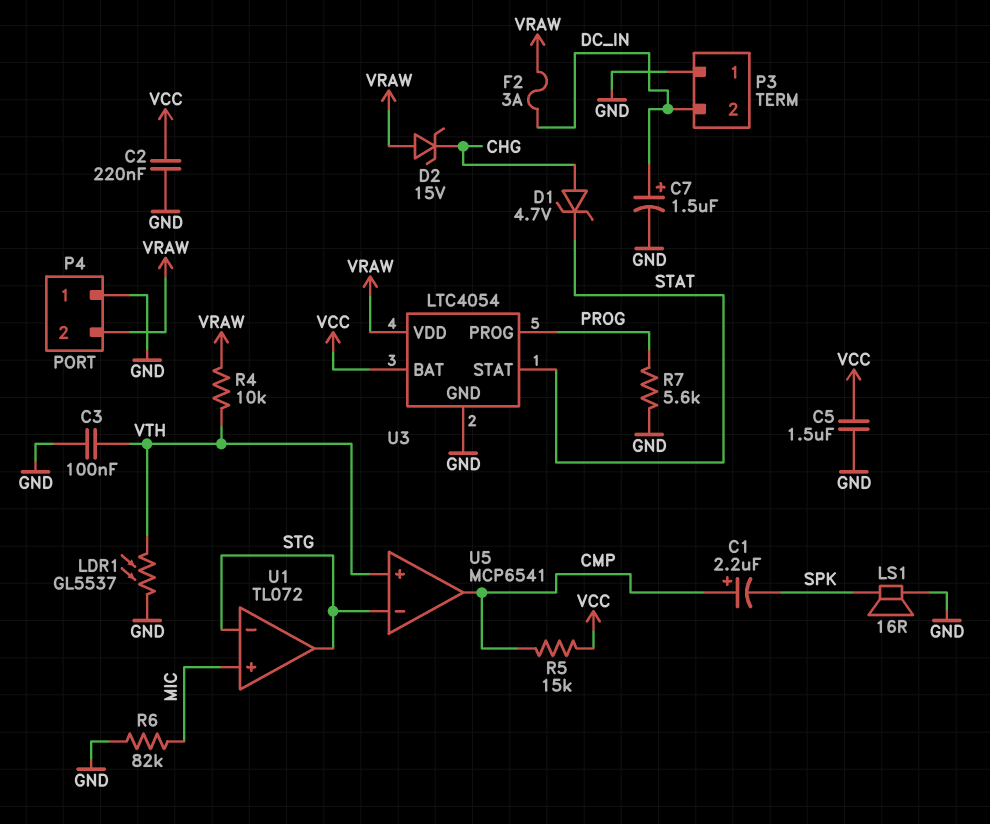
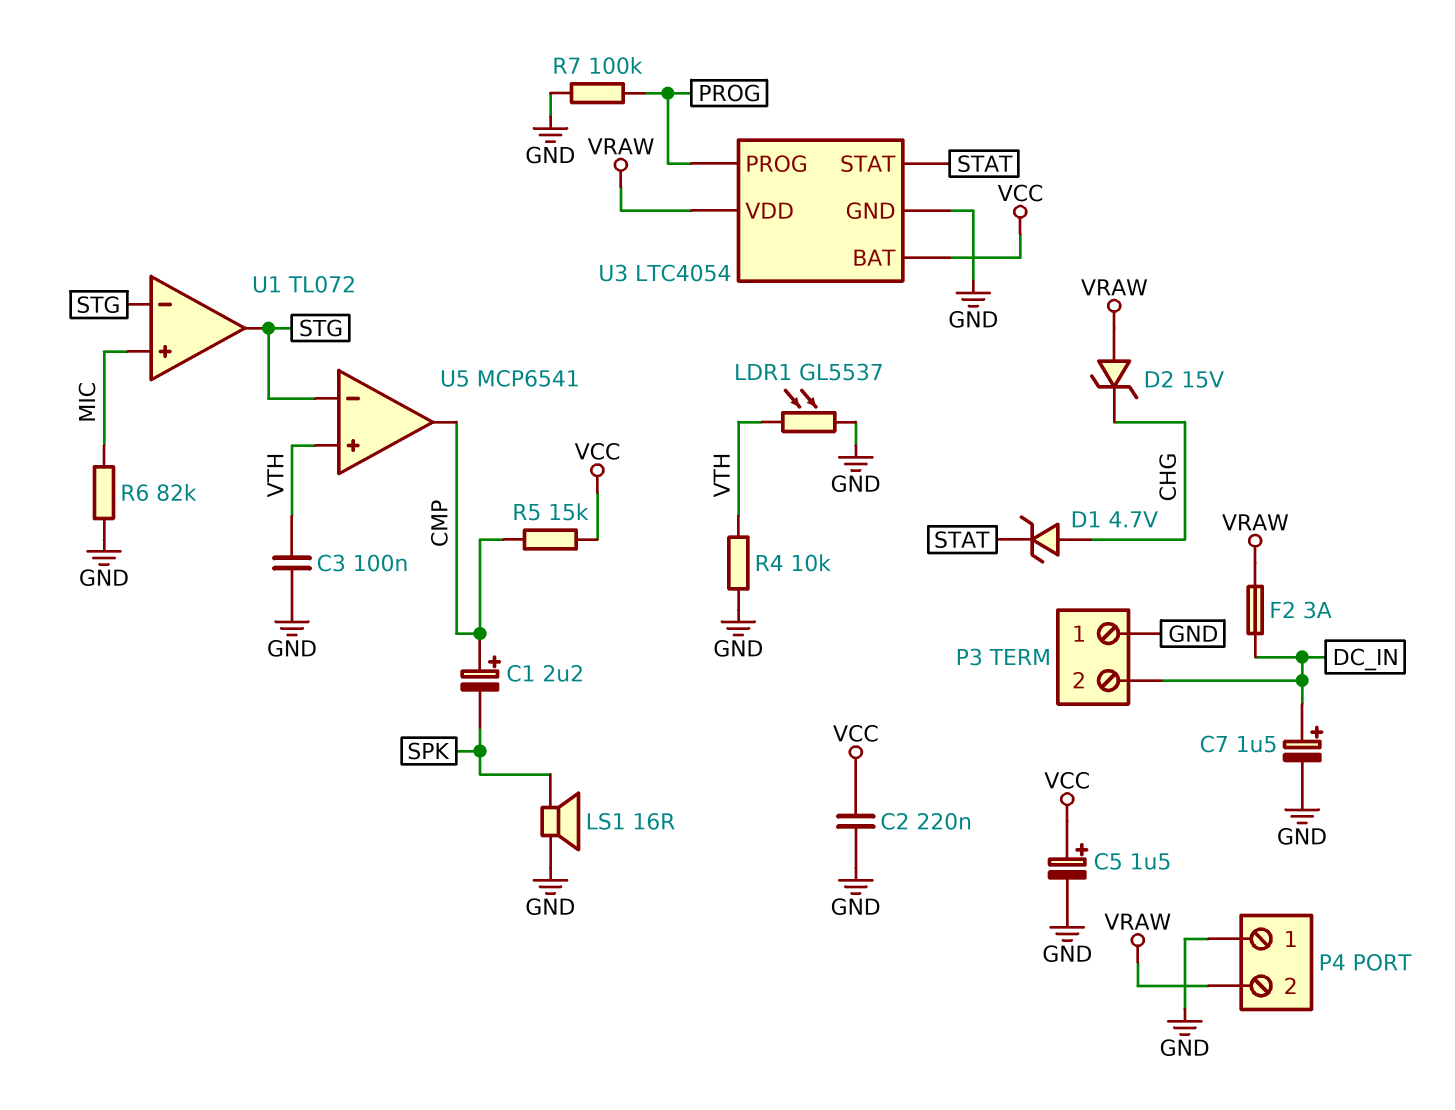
C5: 1.5uF (GND, VCC) -> 1.5uF (plus VCC, minus GND)
R4: 10k (VRAW, VTH) -> 10k (GND, VTH)
R7: 5.6k (GND, PROG) -> 100k (GND, PROG)

